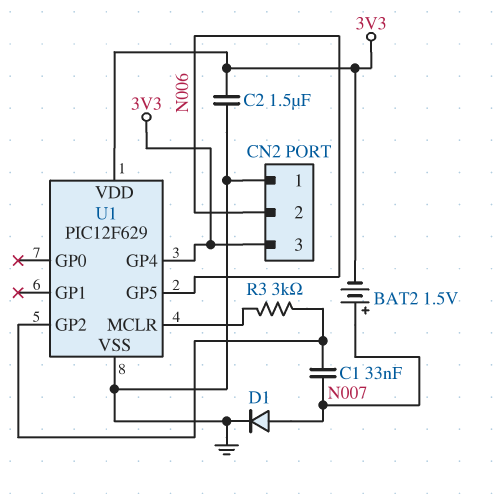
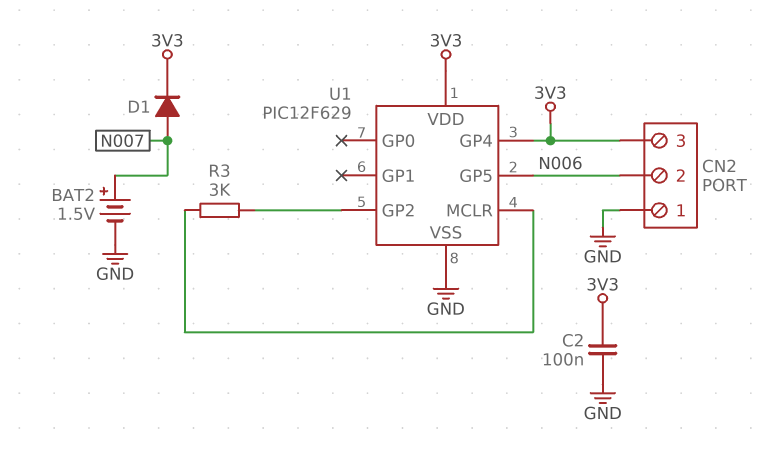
BAT2: 1.5V (plus N007, minus 3V3) -> 1.5V (plus N007, minus GND)
C1: 33nF (N007, U1/GP2) -> none
C2: 1.5uF (3V3, GND) -> 100nF (3V3, GND)
D1: diode (A N007, K GND) -> diode (A N007, K 3V3)

